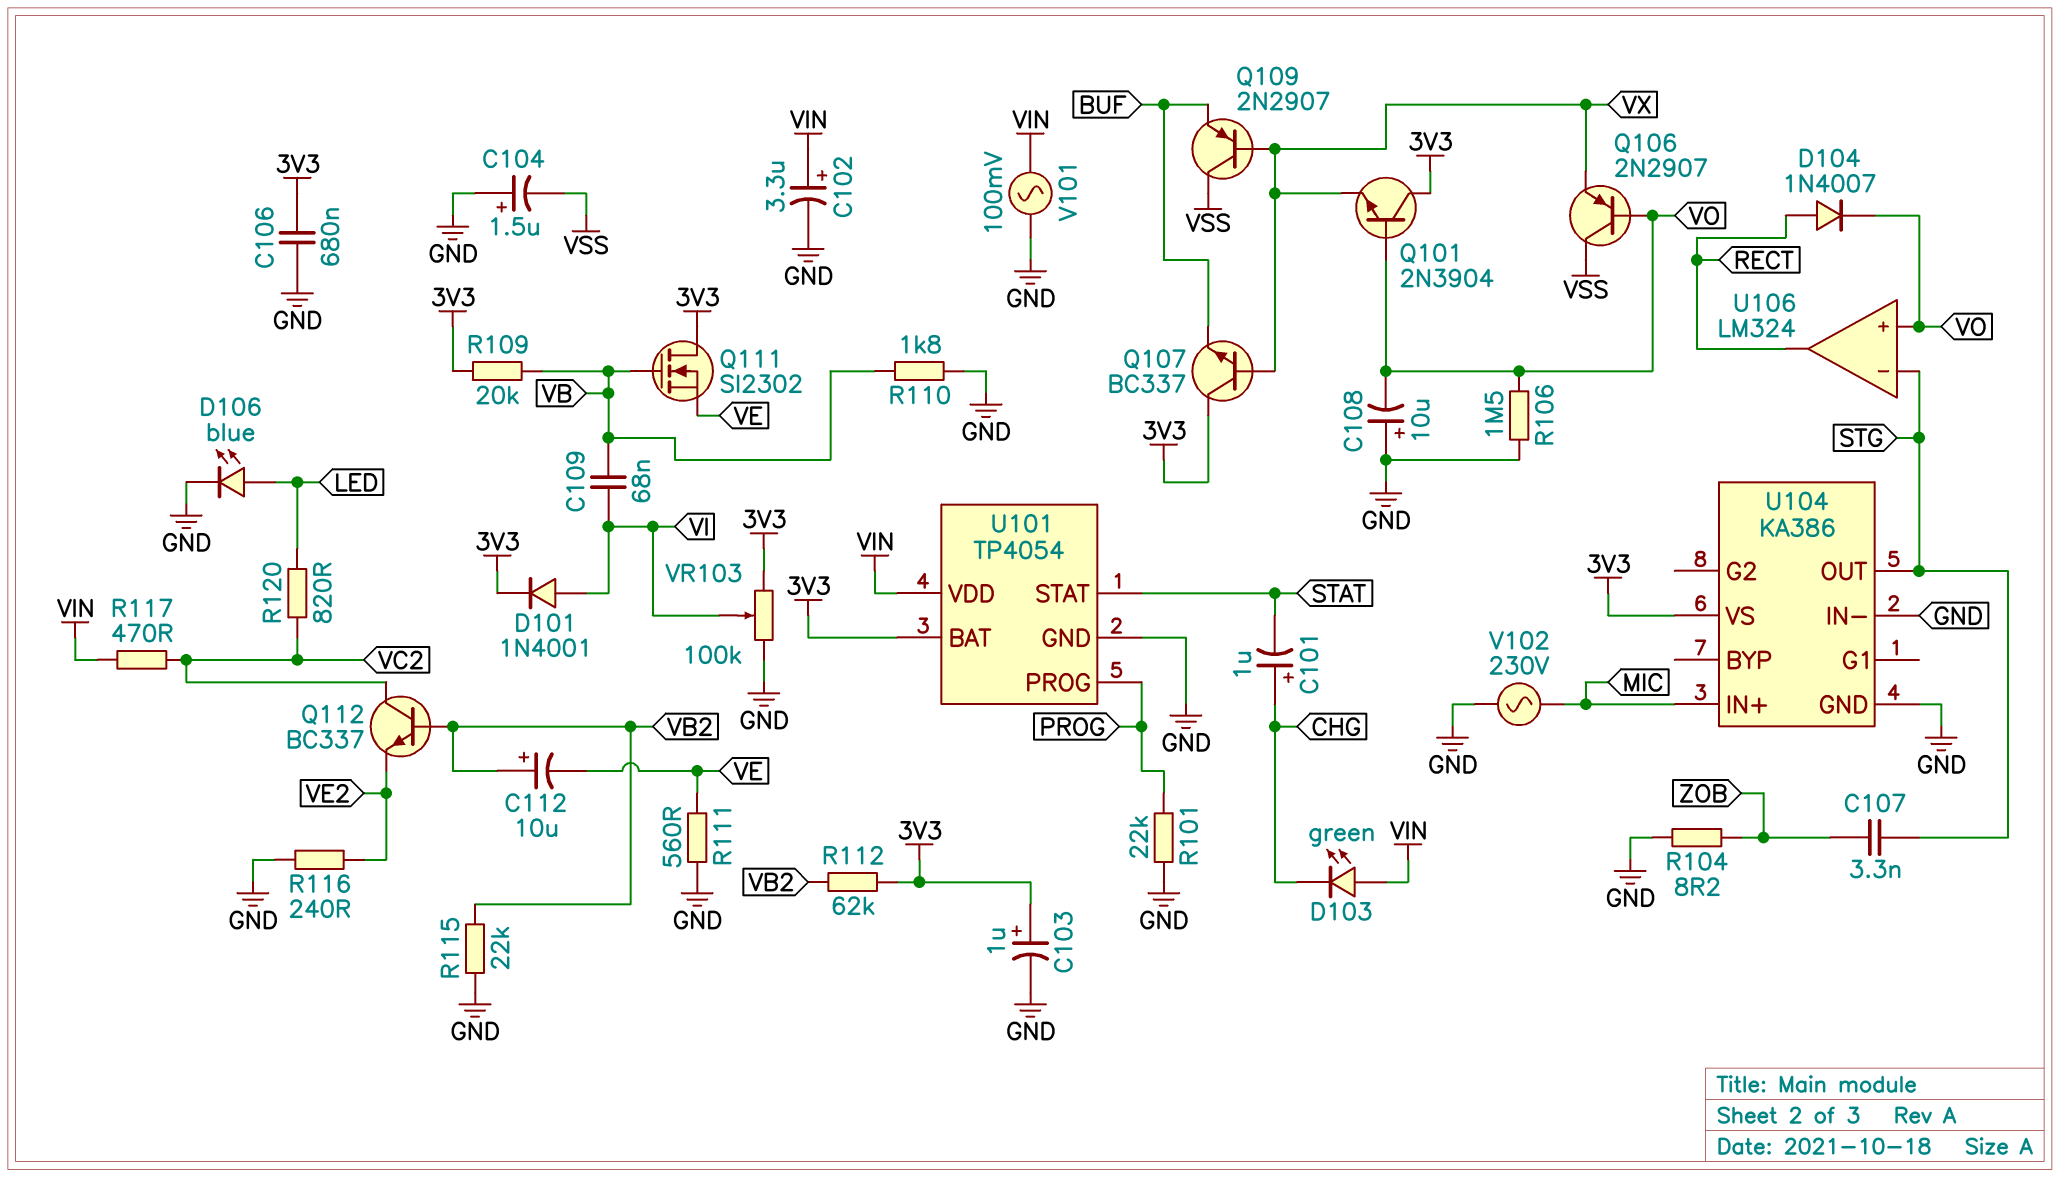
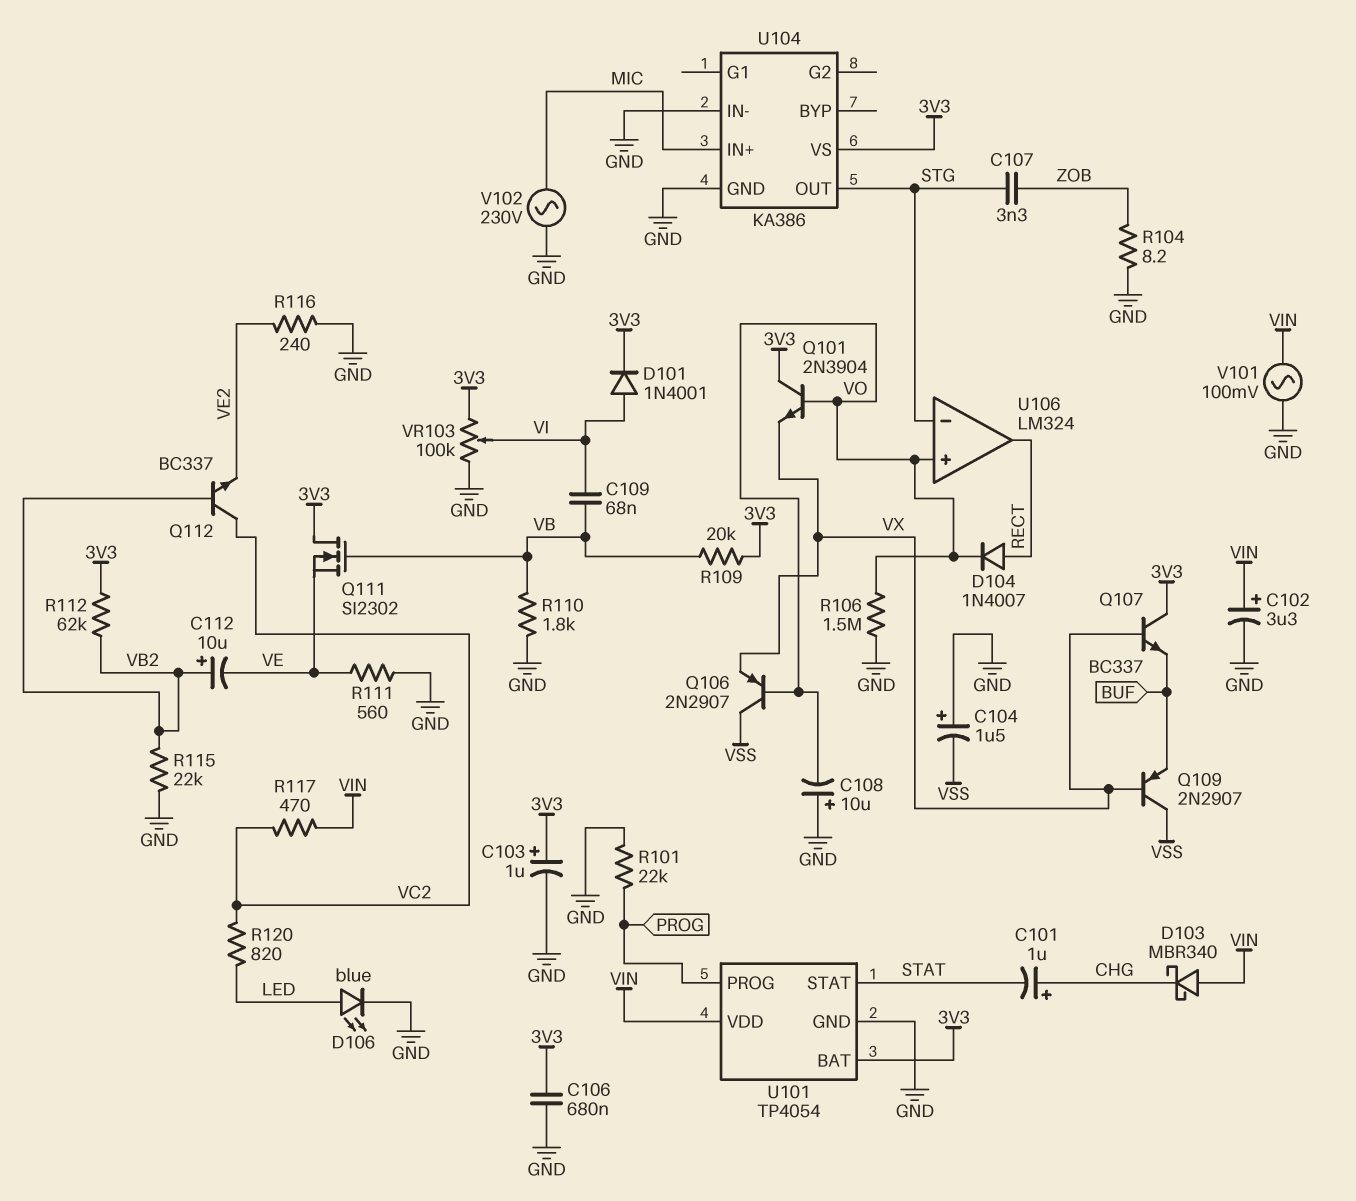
D103: LED green (A VIN, K CHG) -> schottky MBR340 (A VIN, K CHG)

